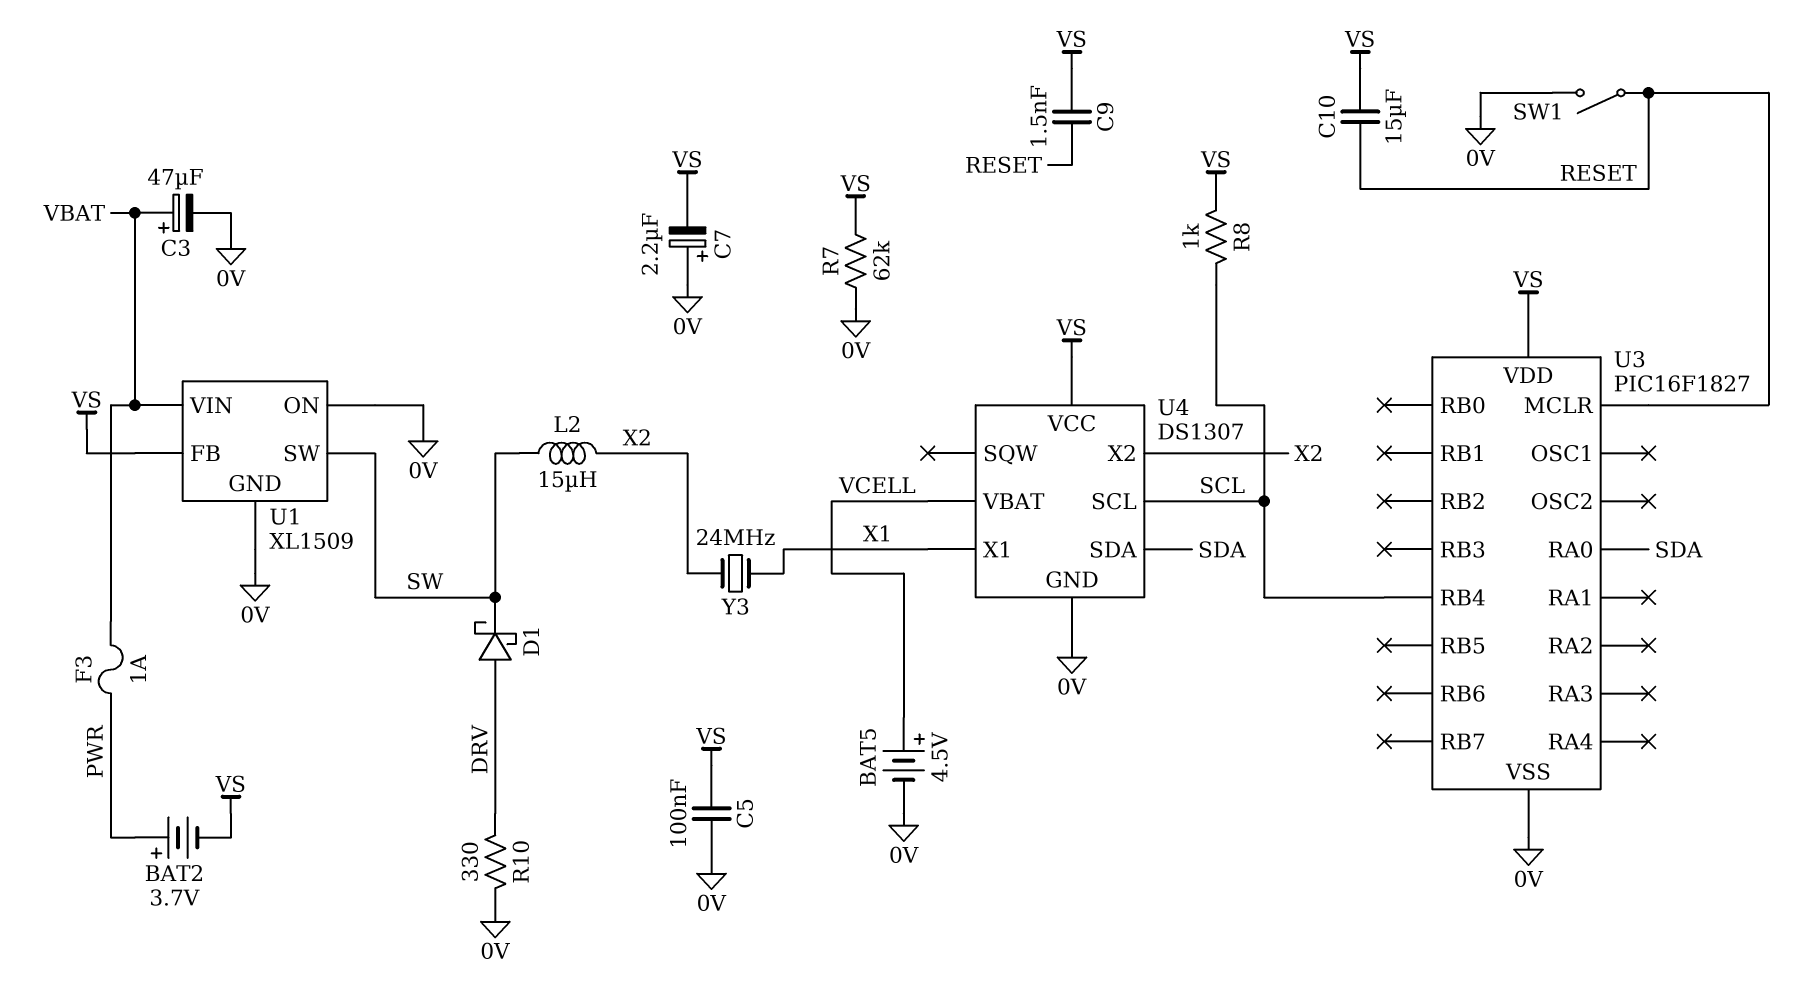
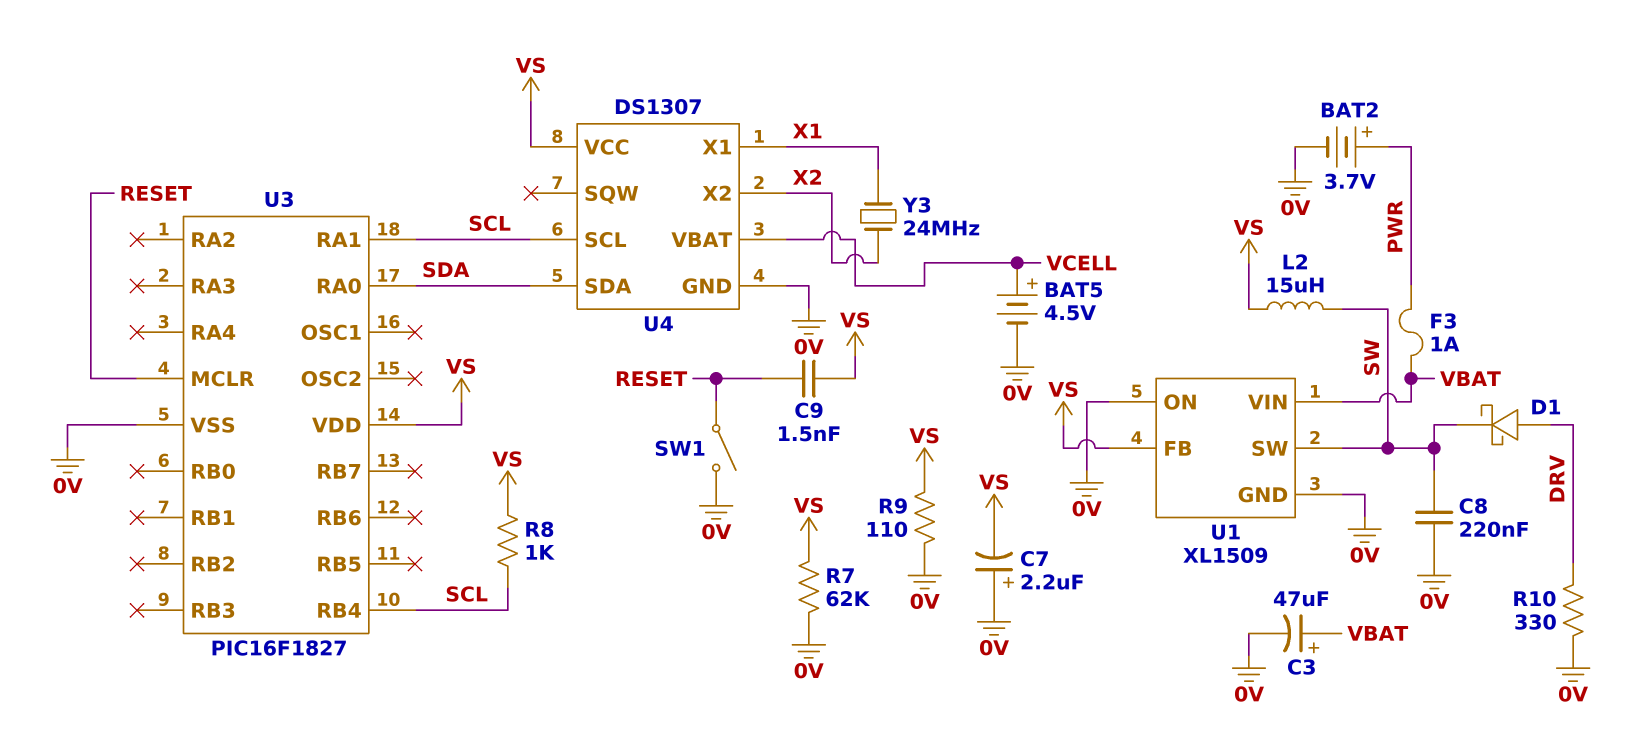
BAT2: 3.7V (plus PWR, minus VS) -> 3.7V (plus PWR, minus 0V)
C5: 100nF (0V, VS) -> none
C8: none -> 220nF (0V, SW)
C10: 15uF (RESET, VS) -> none
L2: 15uH (SW, X2) -> 15uH (SW, VS)
R9: none -> 110 (0V, VS)
U3 pin RA1: none -> SCL

